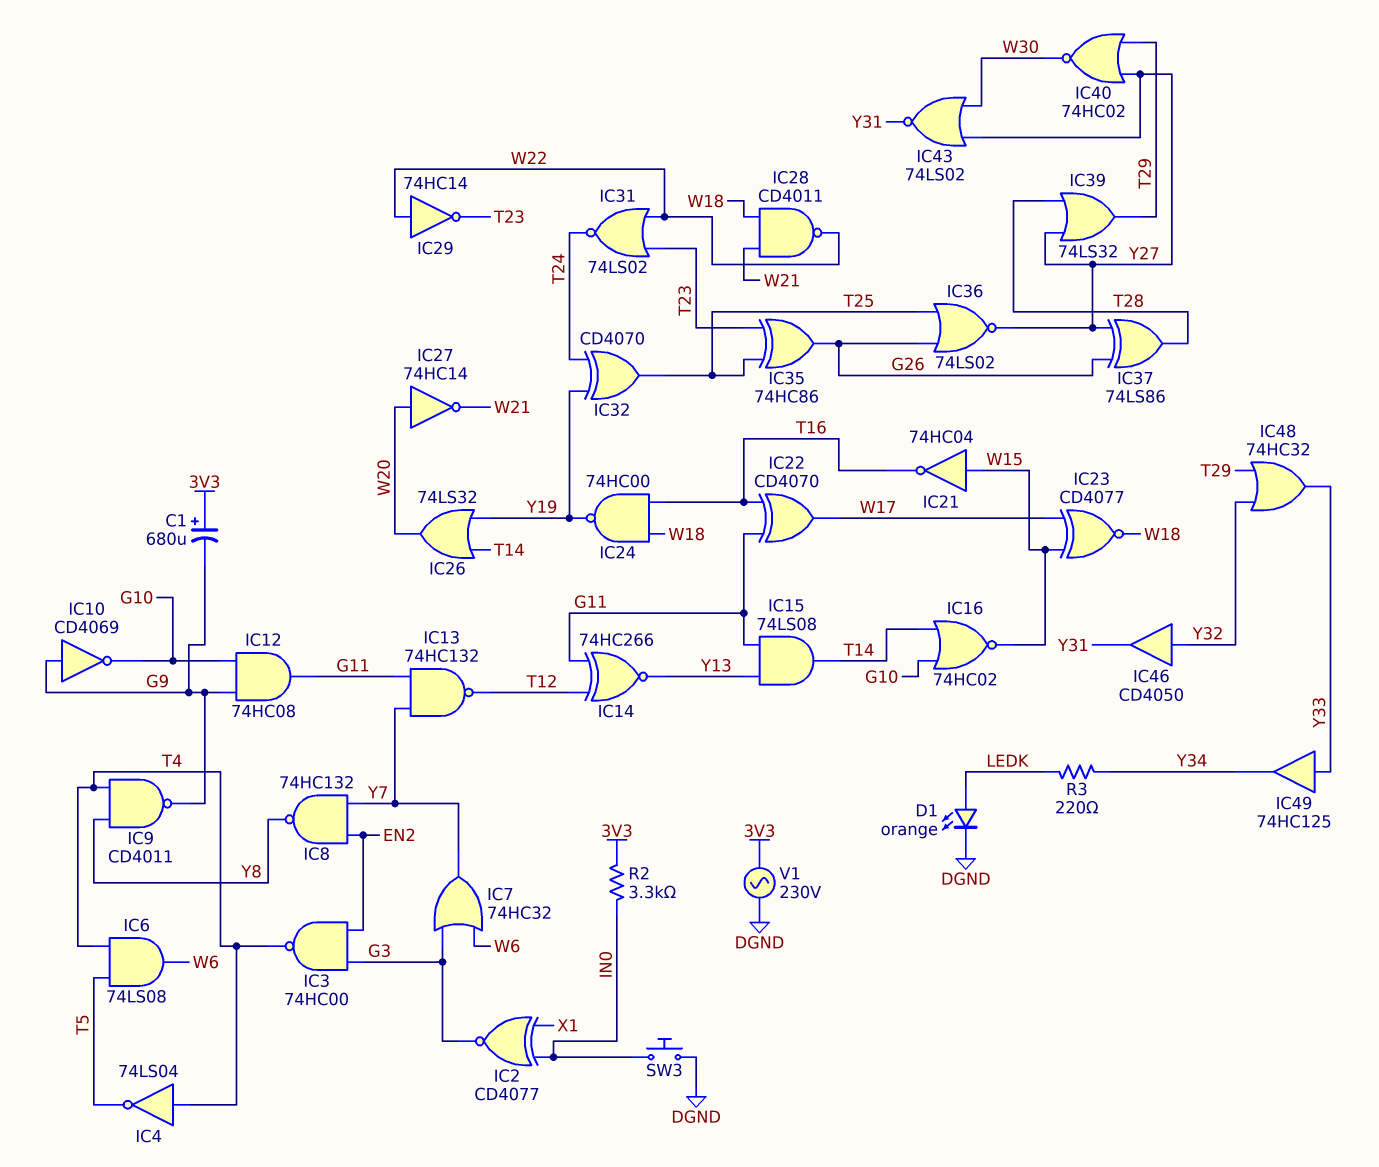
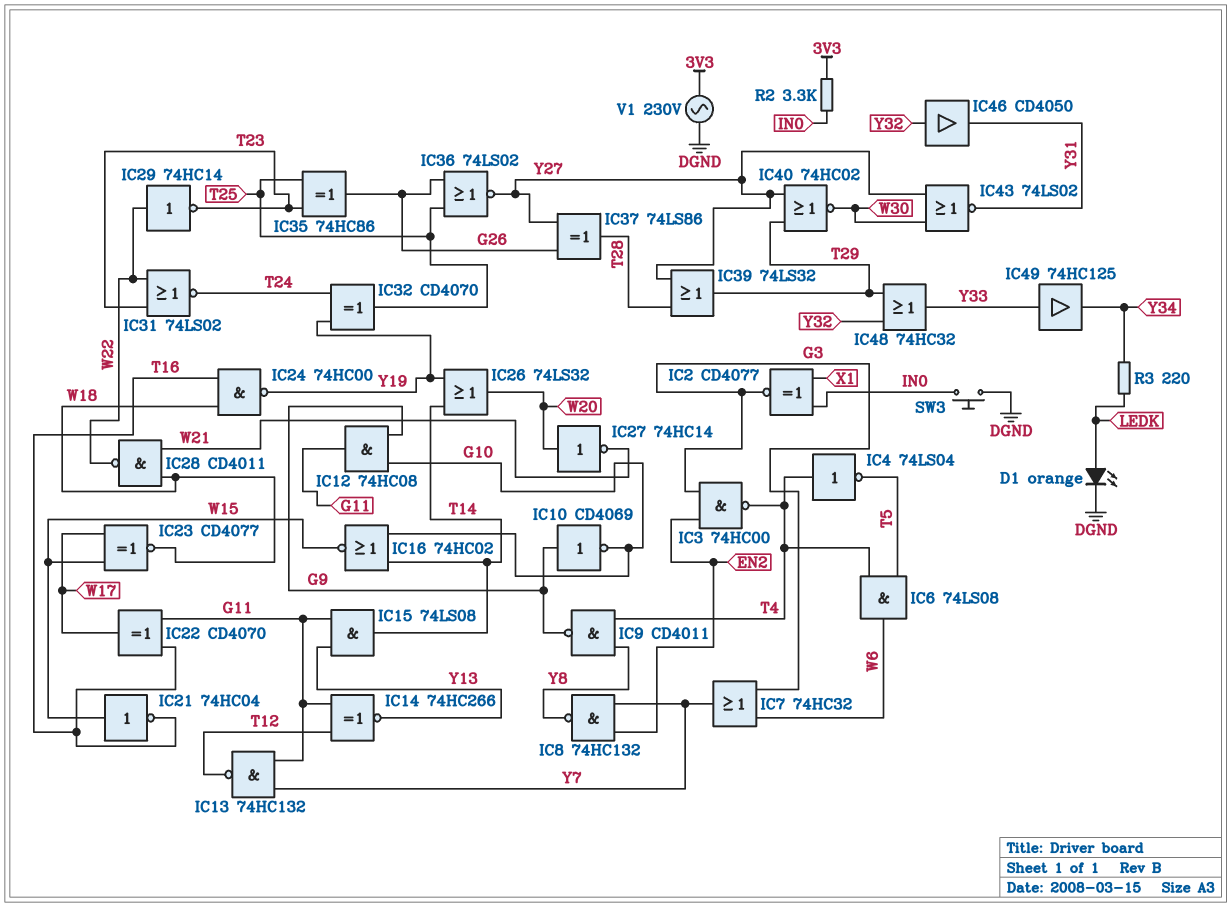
C1: 680uF (plus 3V3, minus G9) -> none

